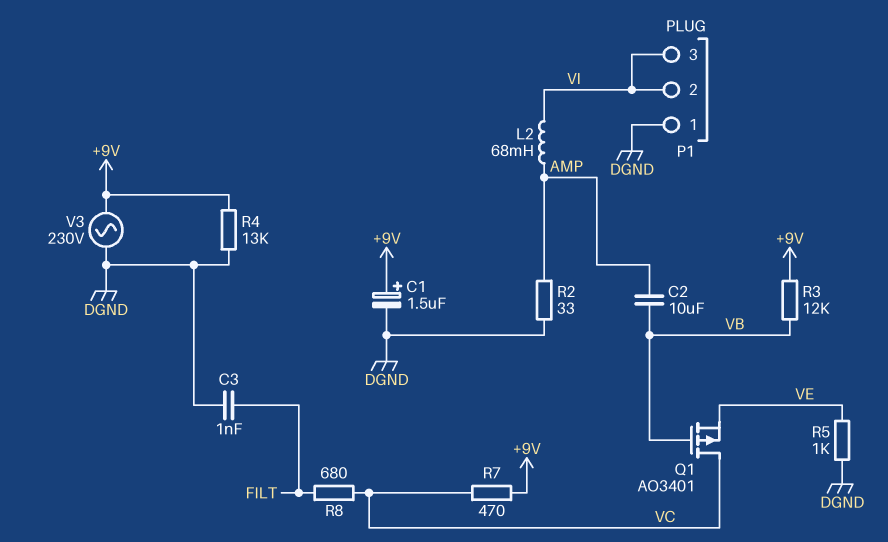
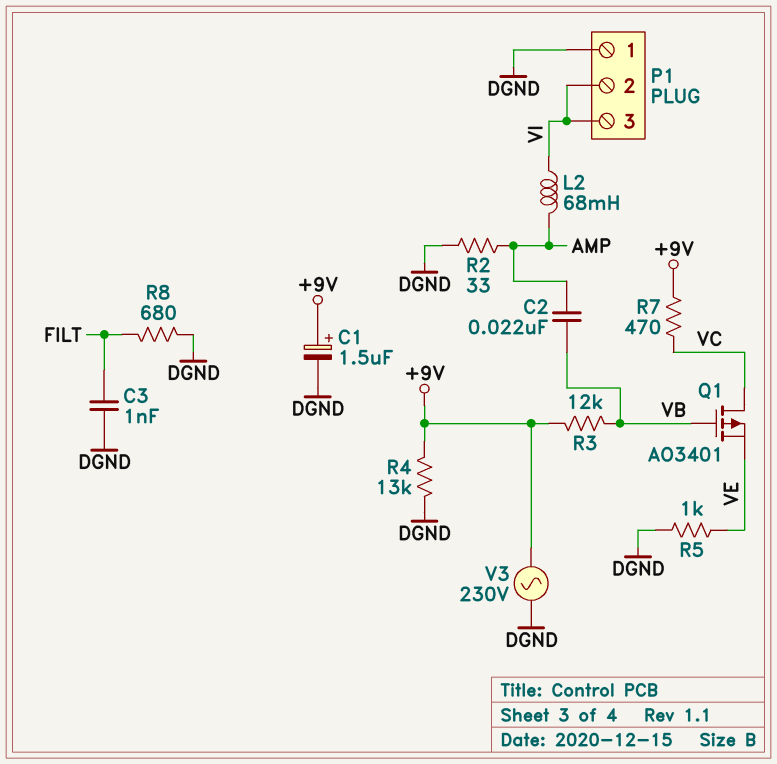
C2: 10uF (AMP, VB) -> 22nF (AMP, VB)
R8: 680 (FILT, VC) -> 680 (DGND, FILT)

